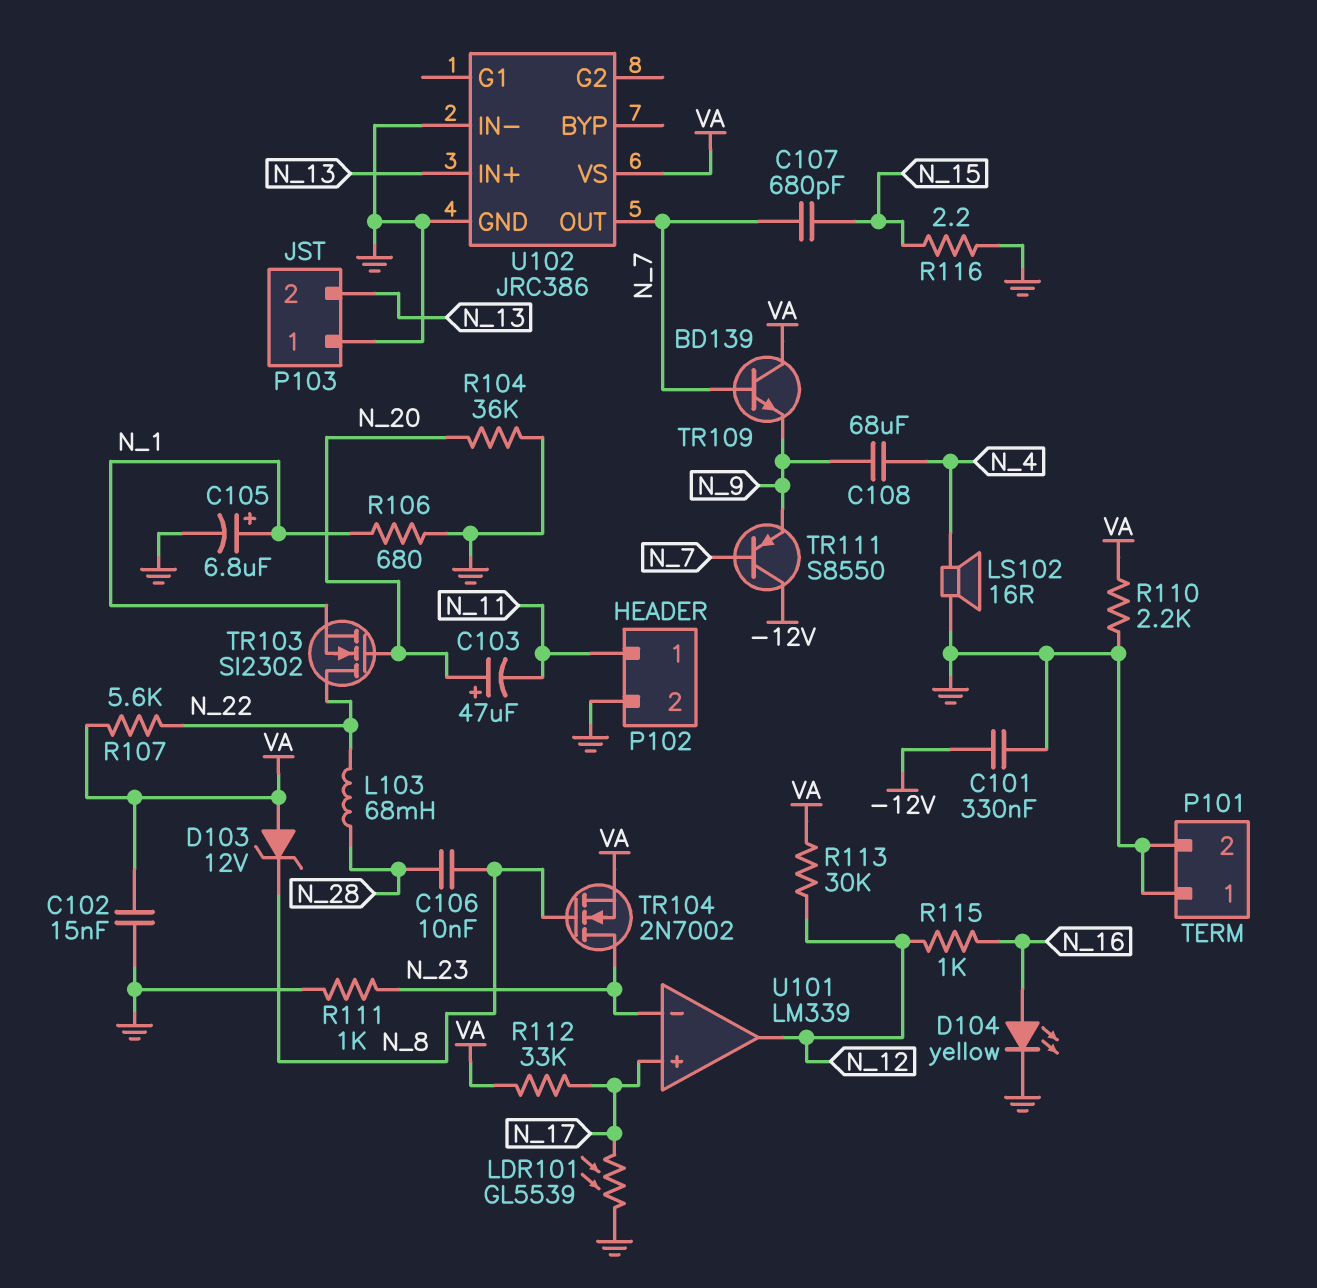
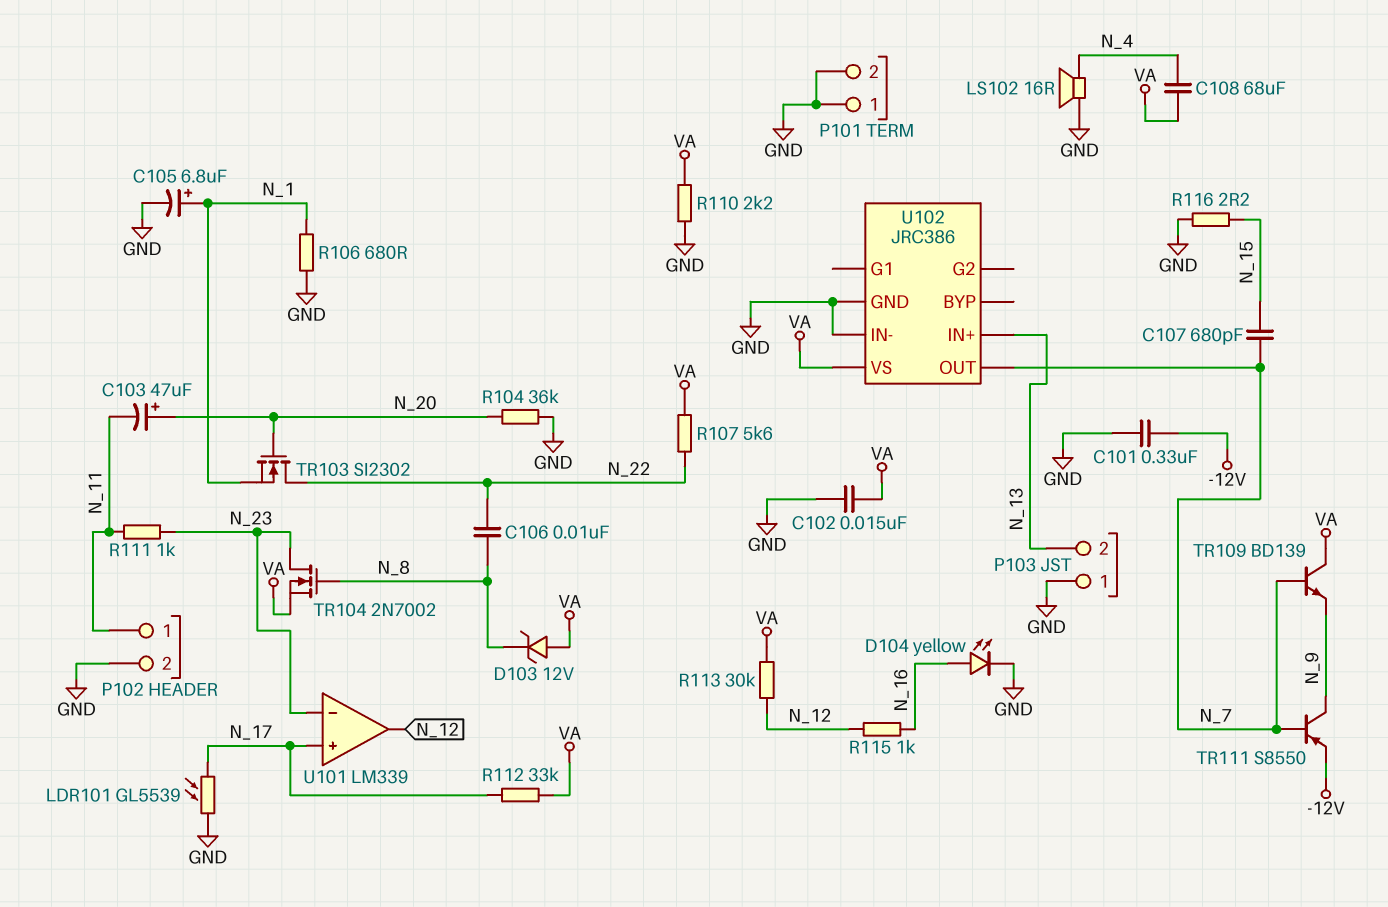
C106: 10nF (N_8, N_28) -> 10nF (N_8, N_22)
C108: 68uF (N_4, N_9) -> 68uF (N_4, VA)
L103: 68mH (N_22, N_28) -> none
R111: 1k (GND, N_23) -> 1k (N_11, N_23)
TR111: PNP S8550 (B N_7, C -12V, E N_9) -> PNP S8550 (B N_7, C N_9, E -12V)

